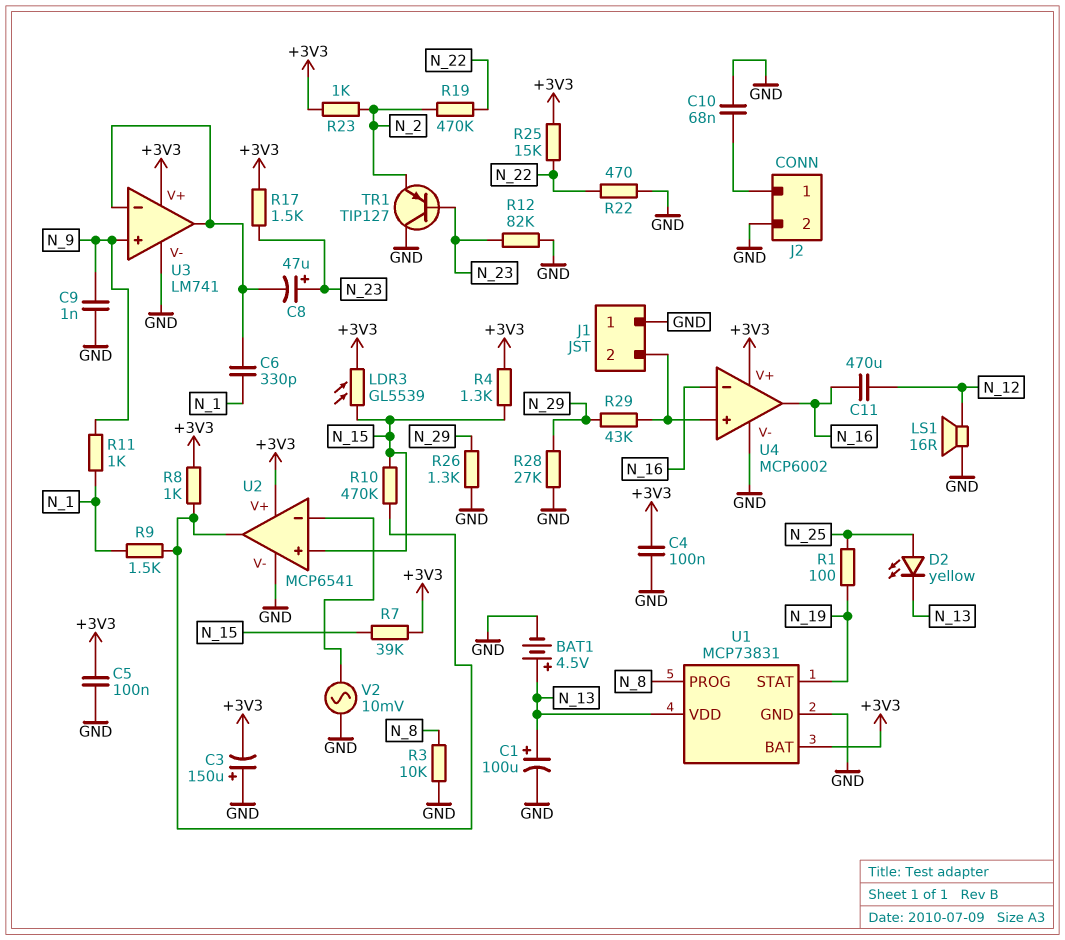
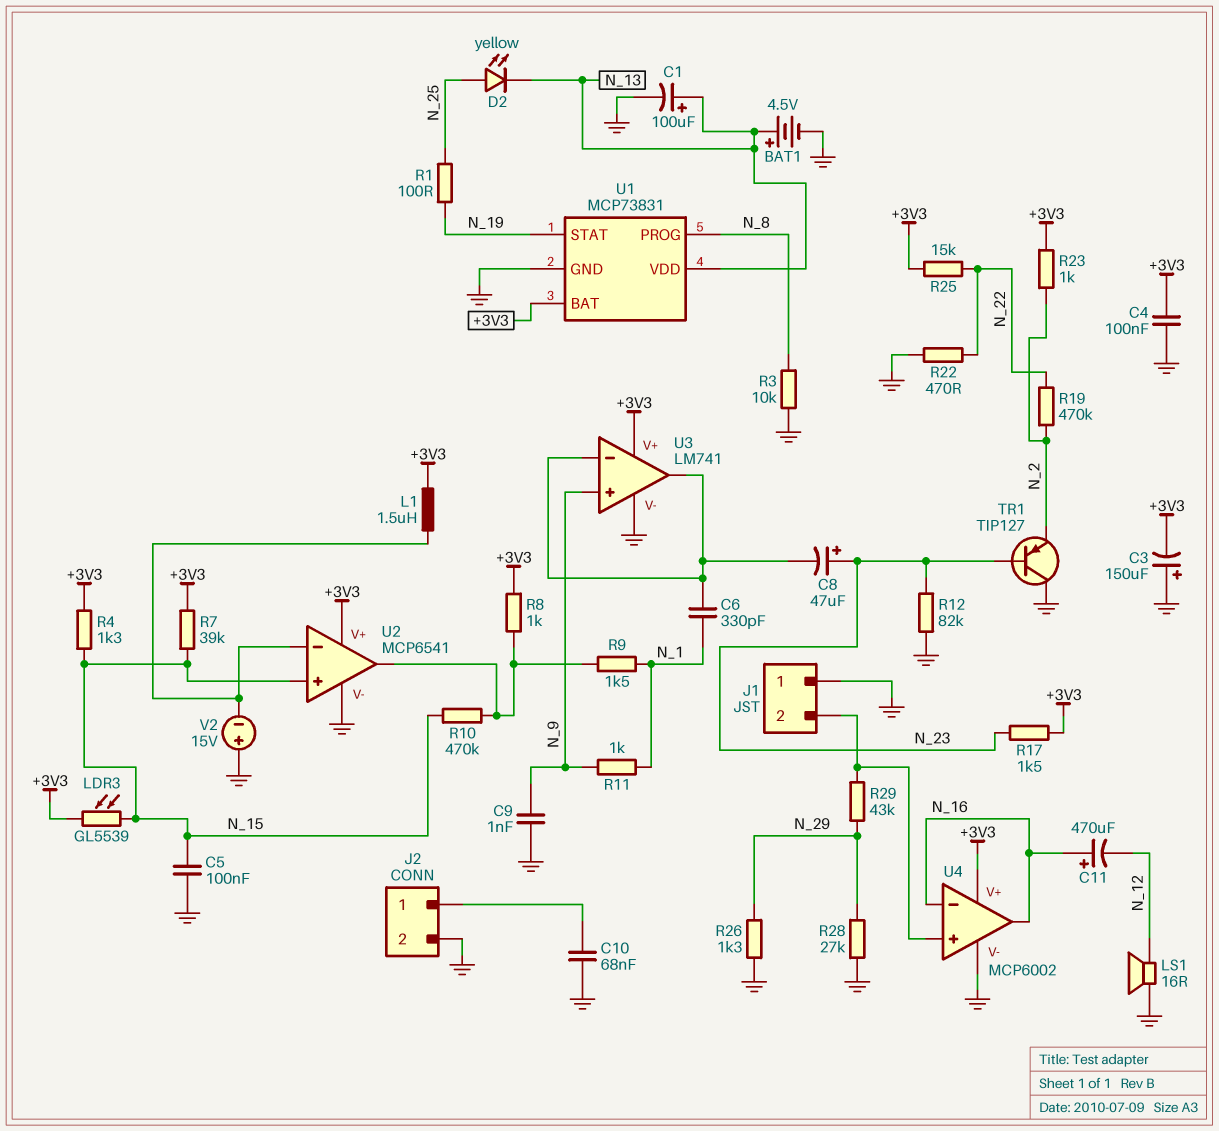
C5: 100nF (+3V3, GND) -> 100nF (GND, N_15)
C11: 470uF (N_12, N_16) -> 470uF (plus N_16, minus N_12)
L1: none -> 1.5uH (+3V3, U2/in-)
V2: AC 10mV (GND, U2/in-) -> 15V (plus GND, minus U2/in-)

